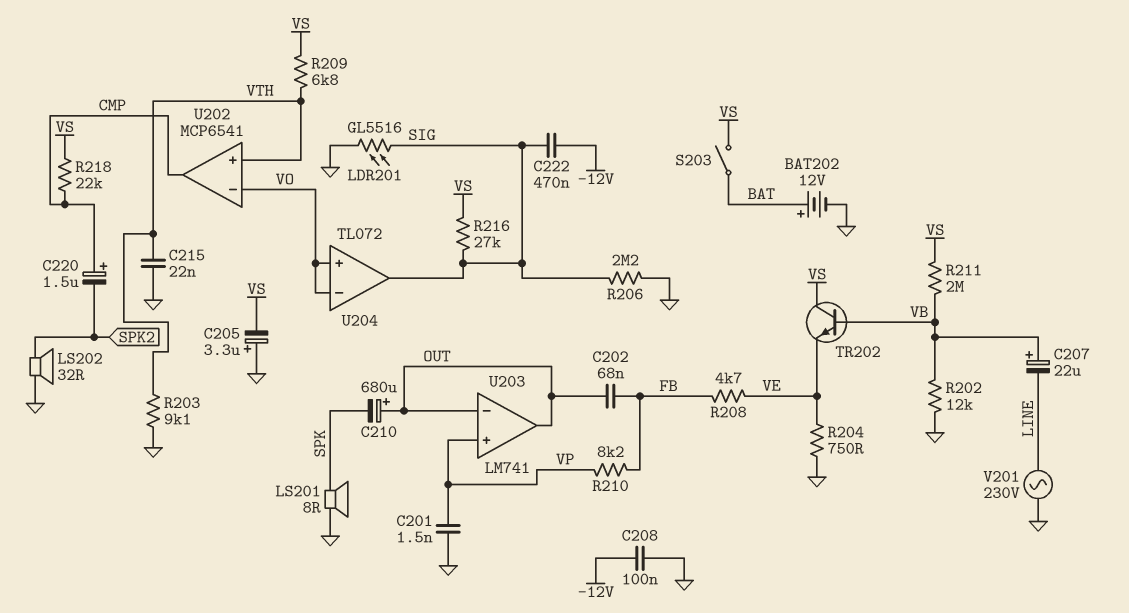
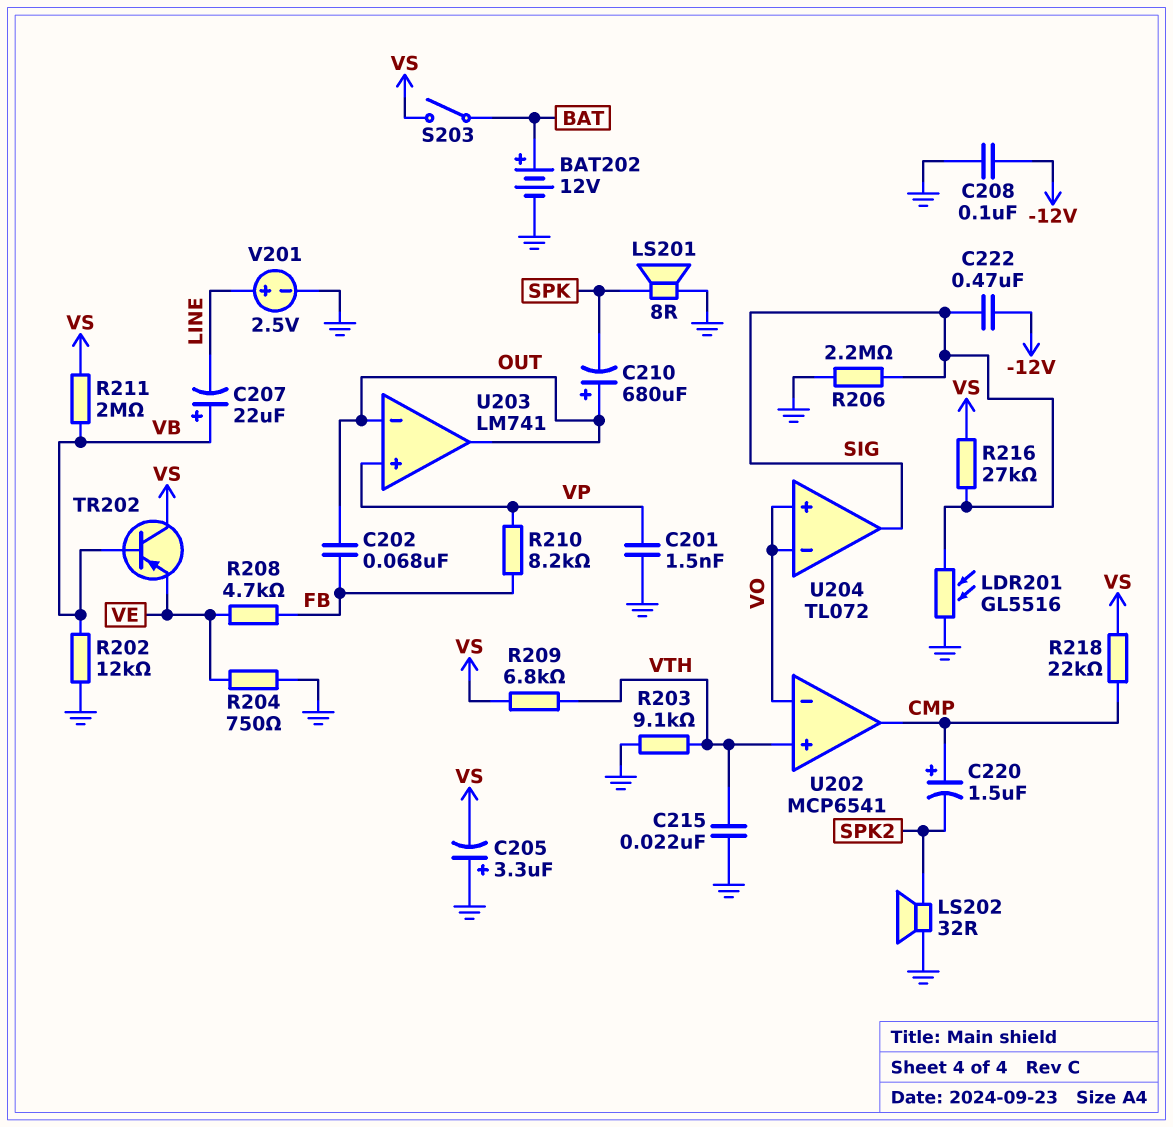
TR202: NPN (B VB, C VS, E VE) -> PNP (B VB, C VS, E VE)
V201: AC 230V (GND, LINE) -> 2.5V (plus LINE, minus GND)

